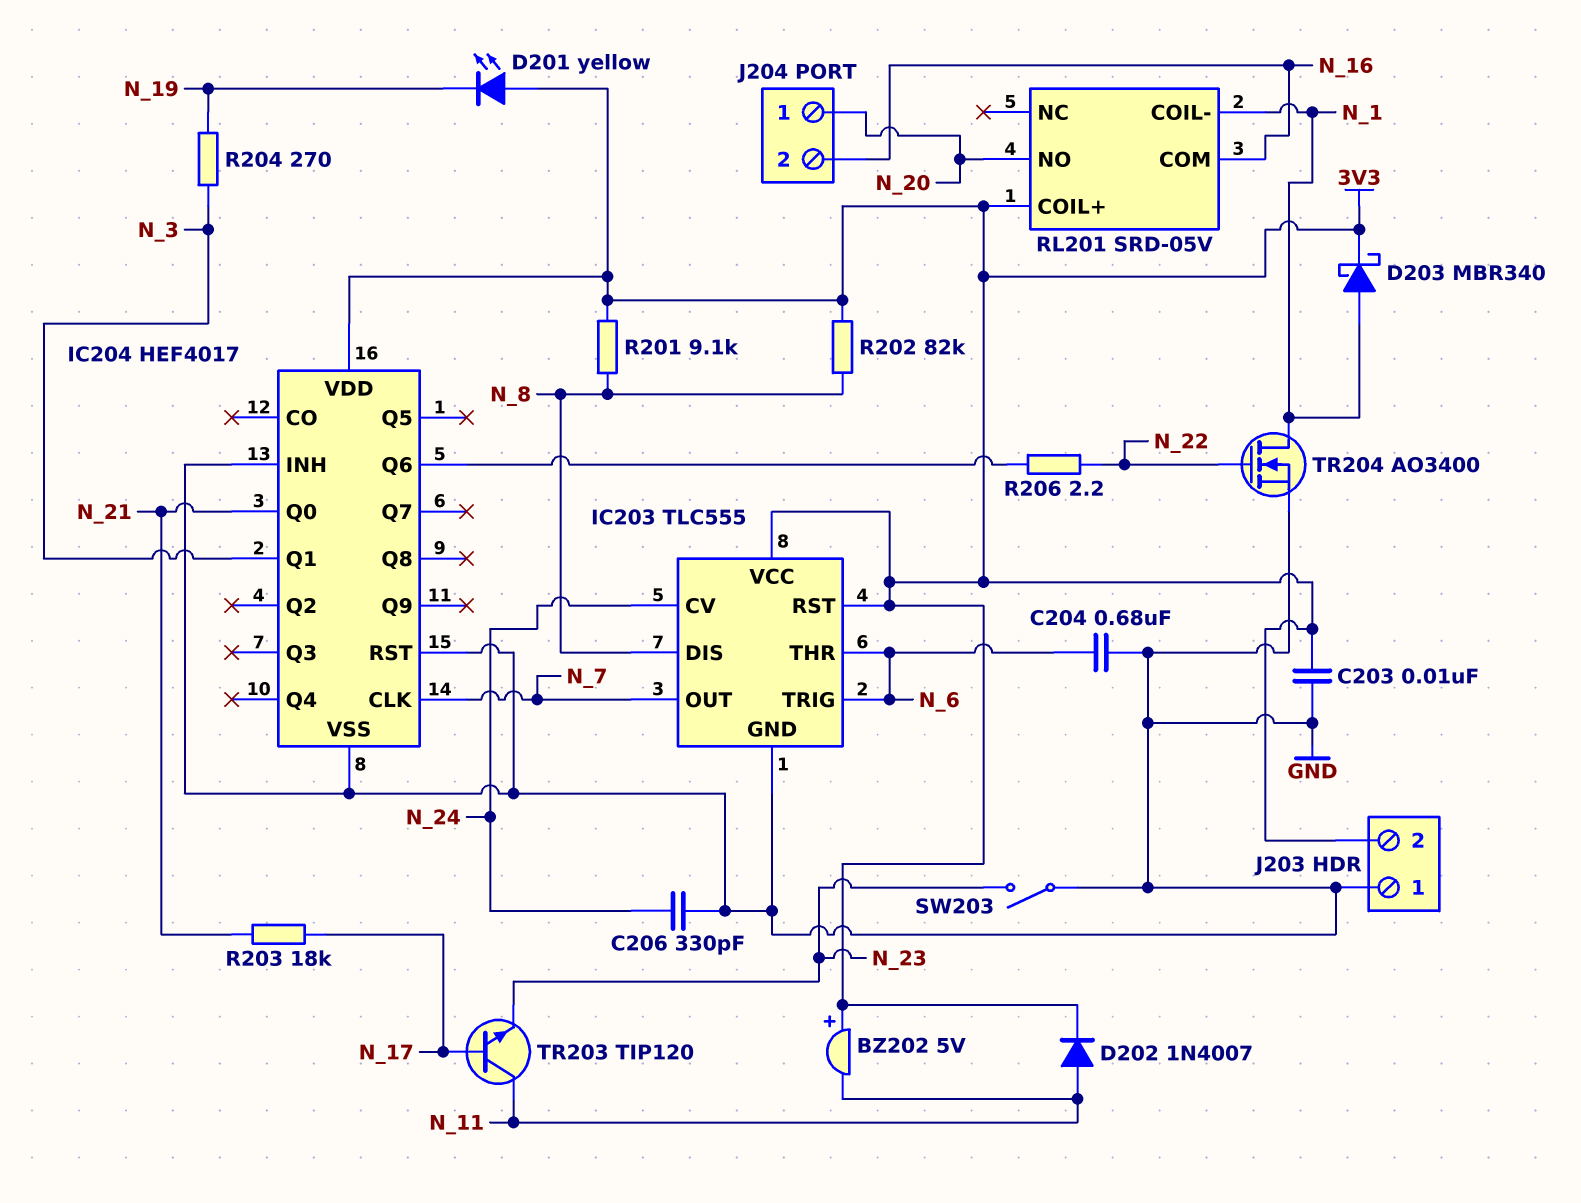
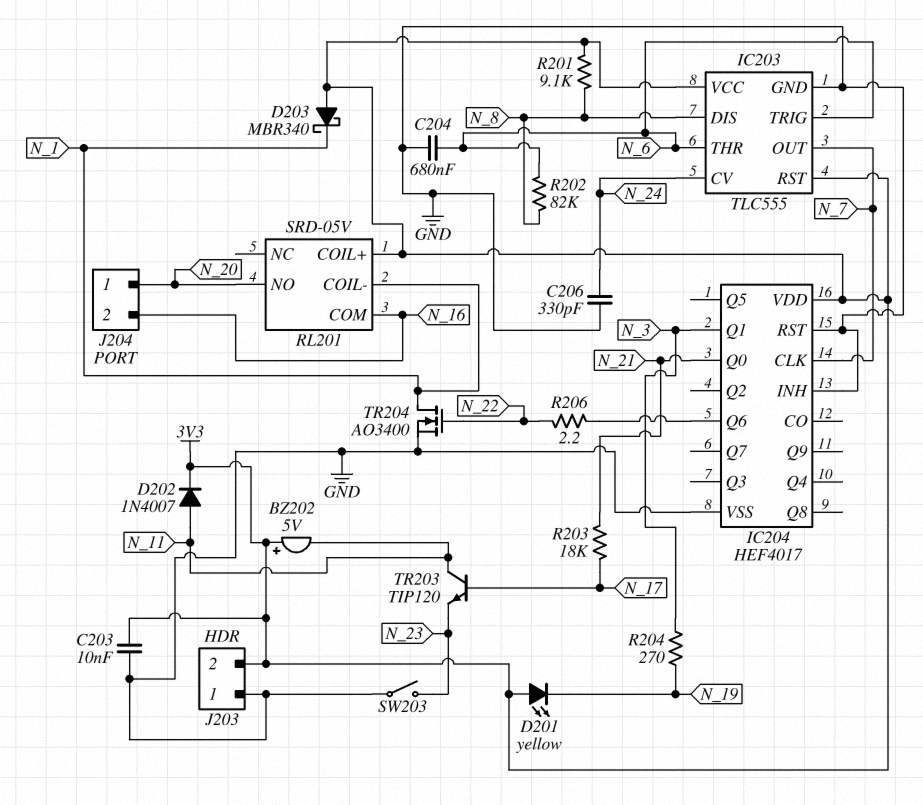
D203: schottky MBR340 (A N_1, K 3V3) -> schottky MBR340 (A 3V3, K N_1)
R202: 82k (3V3, N_8) -> 82k (N_6, N_8)

